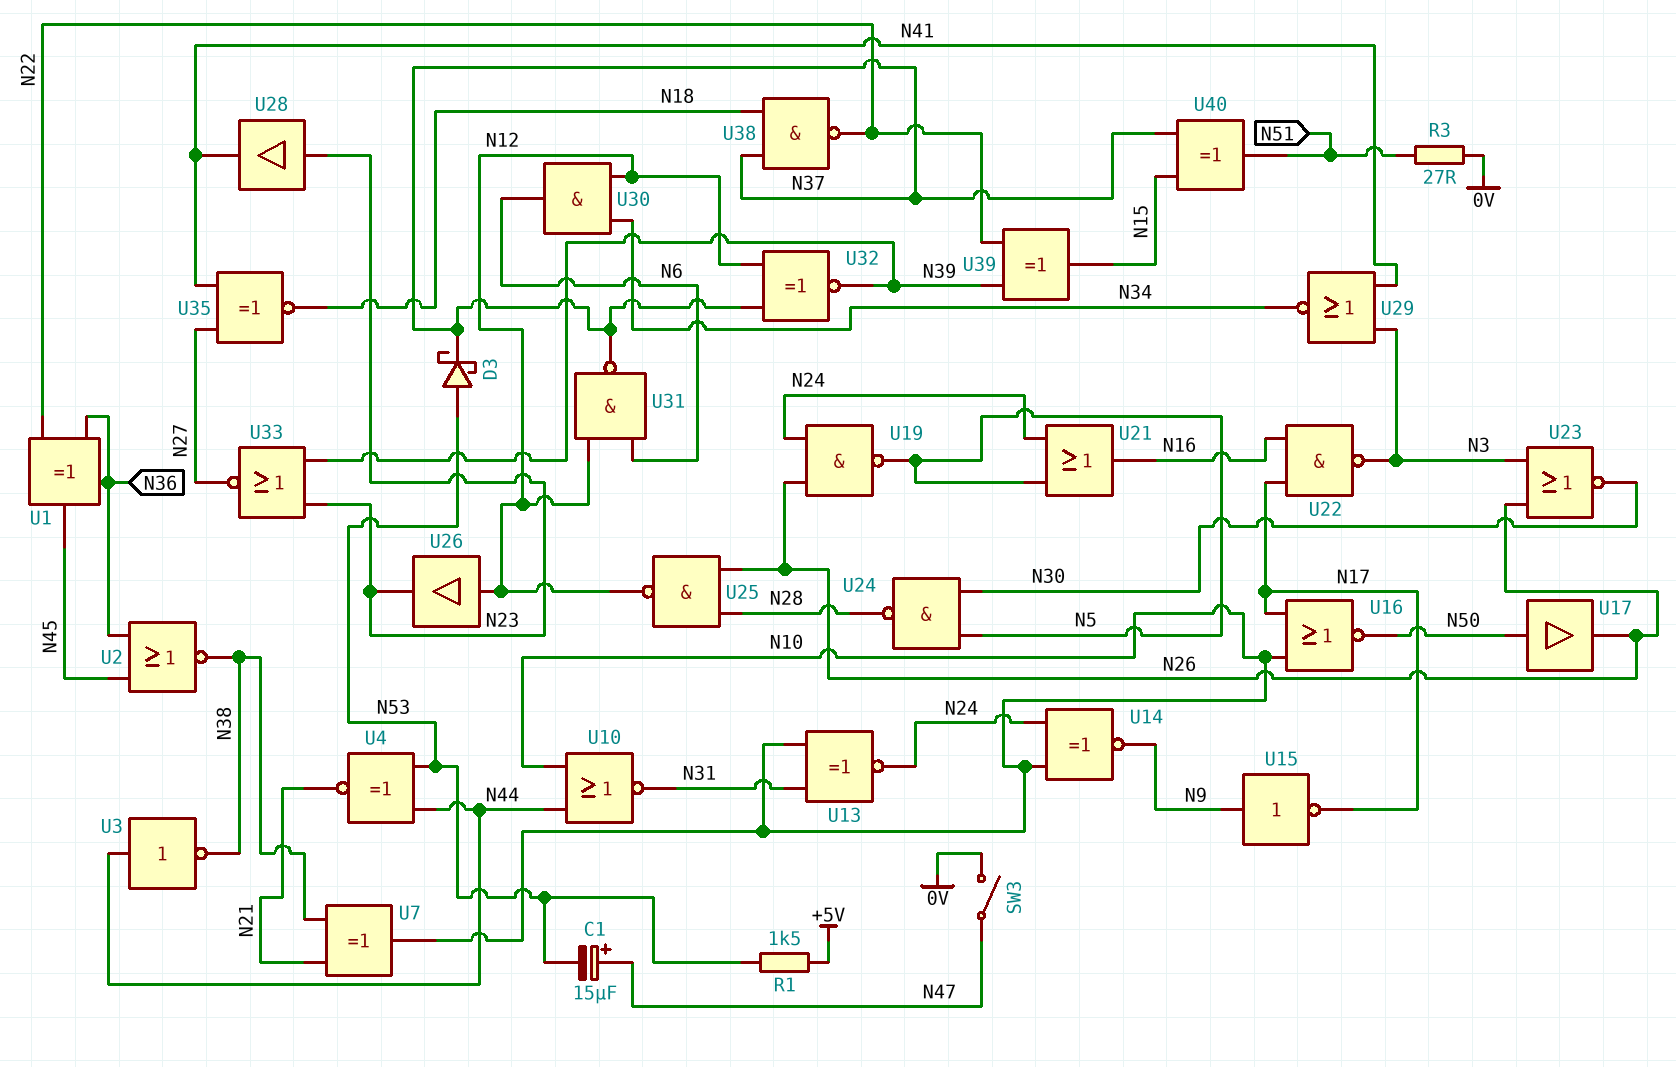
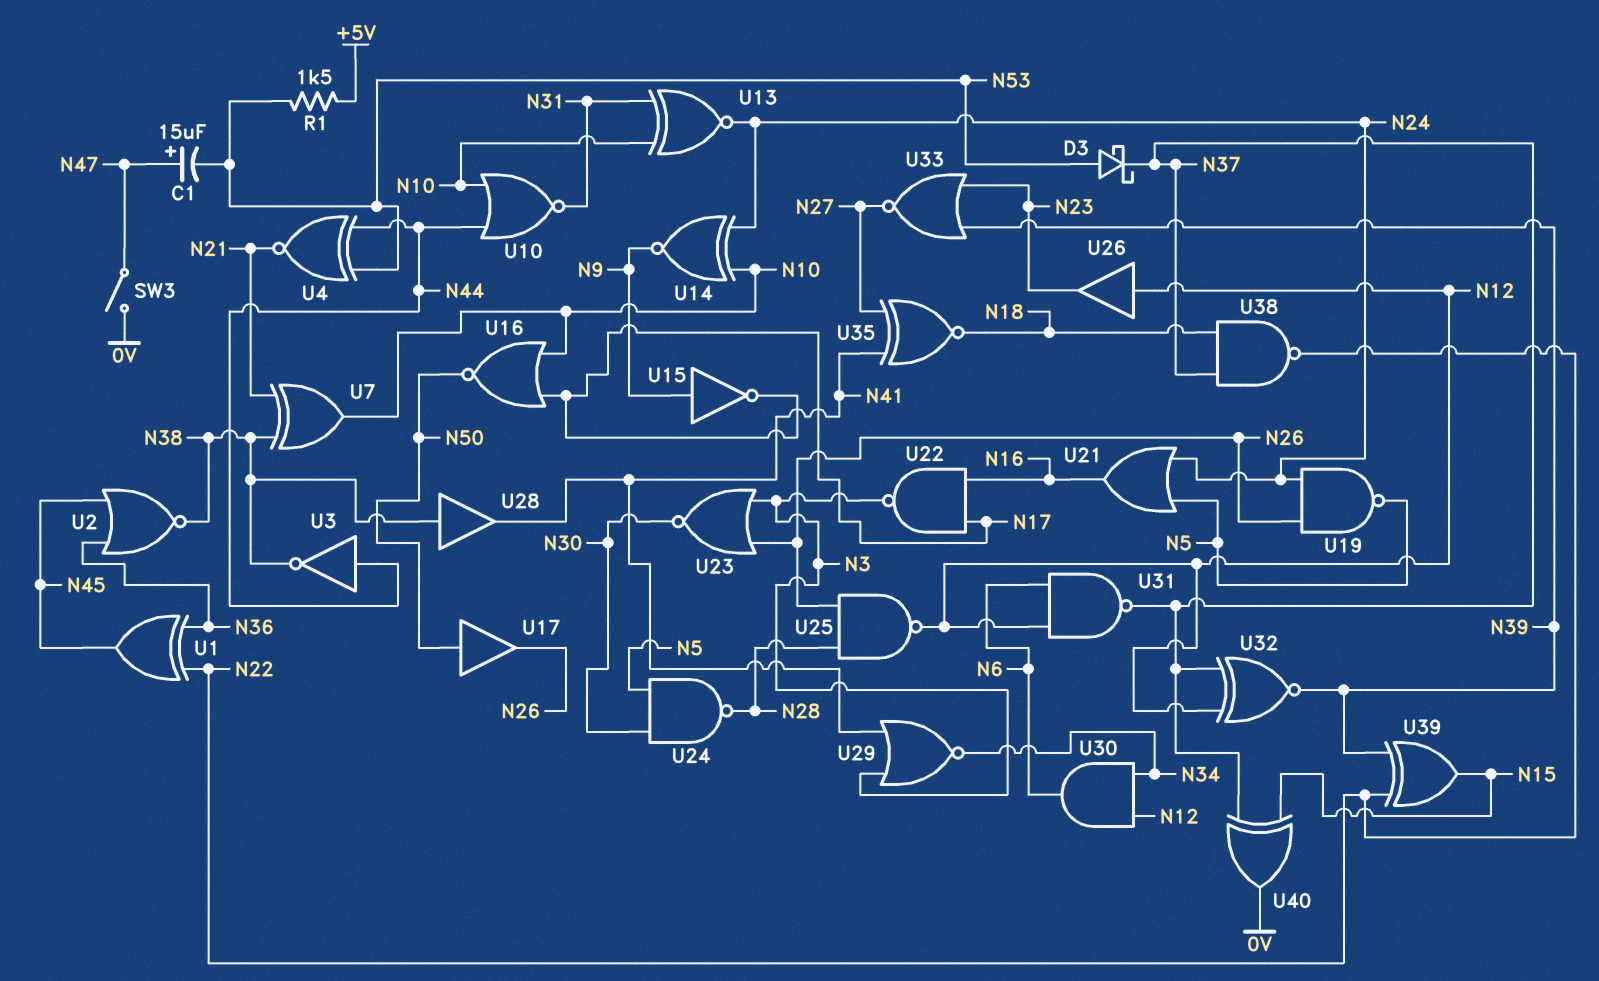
R3: 27 (0V, N51) -> none
U28: buffer (in N23, out N41) -> buffer (in N38, out N41)
U40: XOR (in N15, in N37, out N51) -> XOR (in N15, in N37, out 0V)

